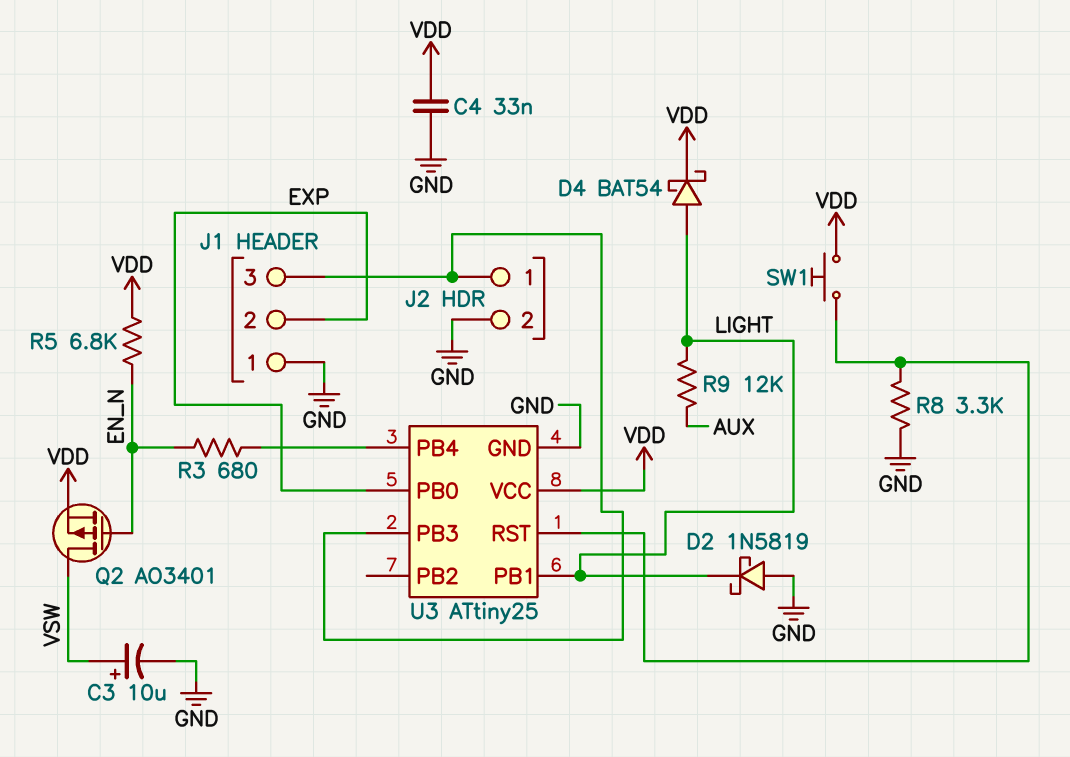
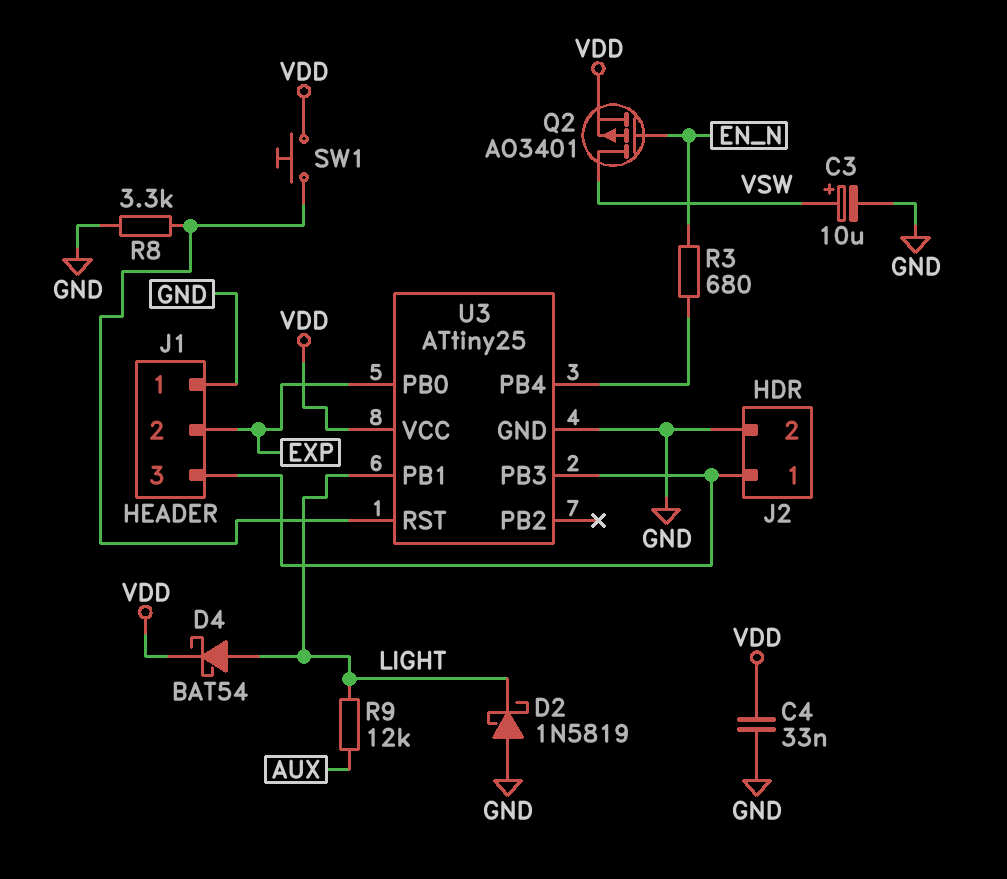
R5: 6.8k (EN_N, VDD) -> none

